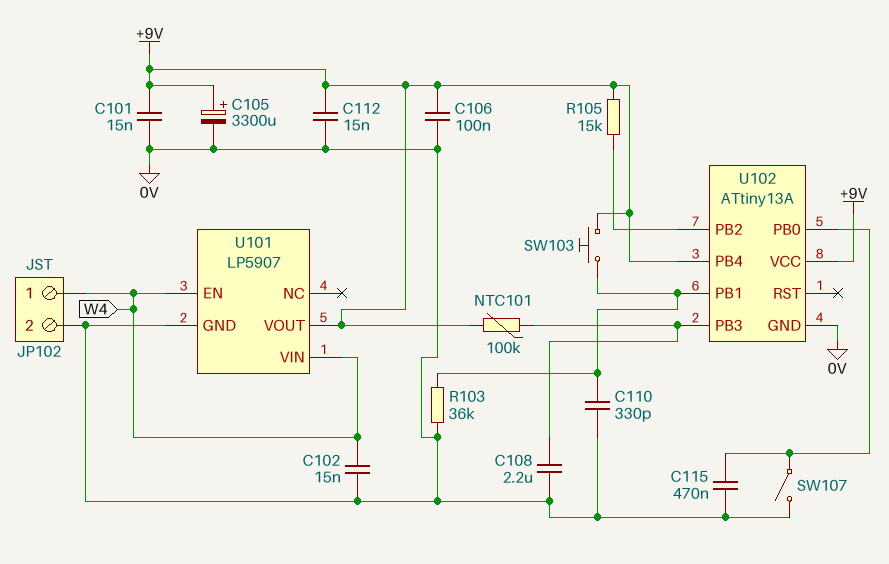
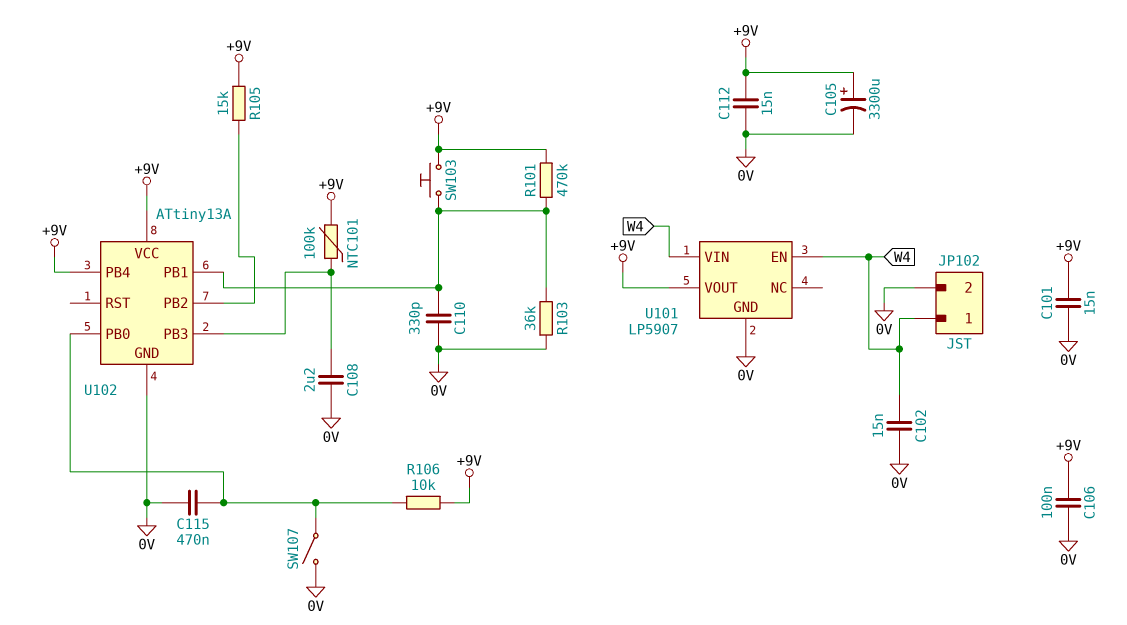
R101: none -> 470k (+9V, U102/PB1)
R106: none -> 10k (+9V, U102/PB0)

